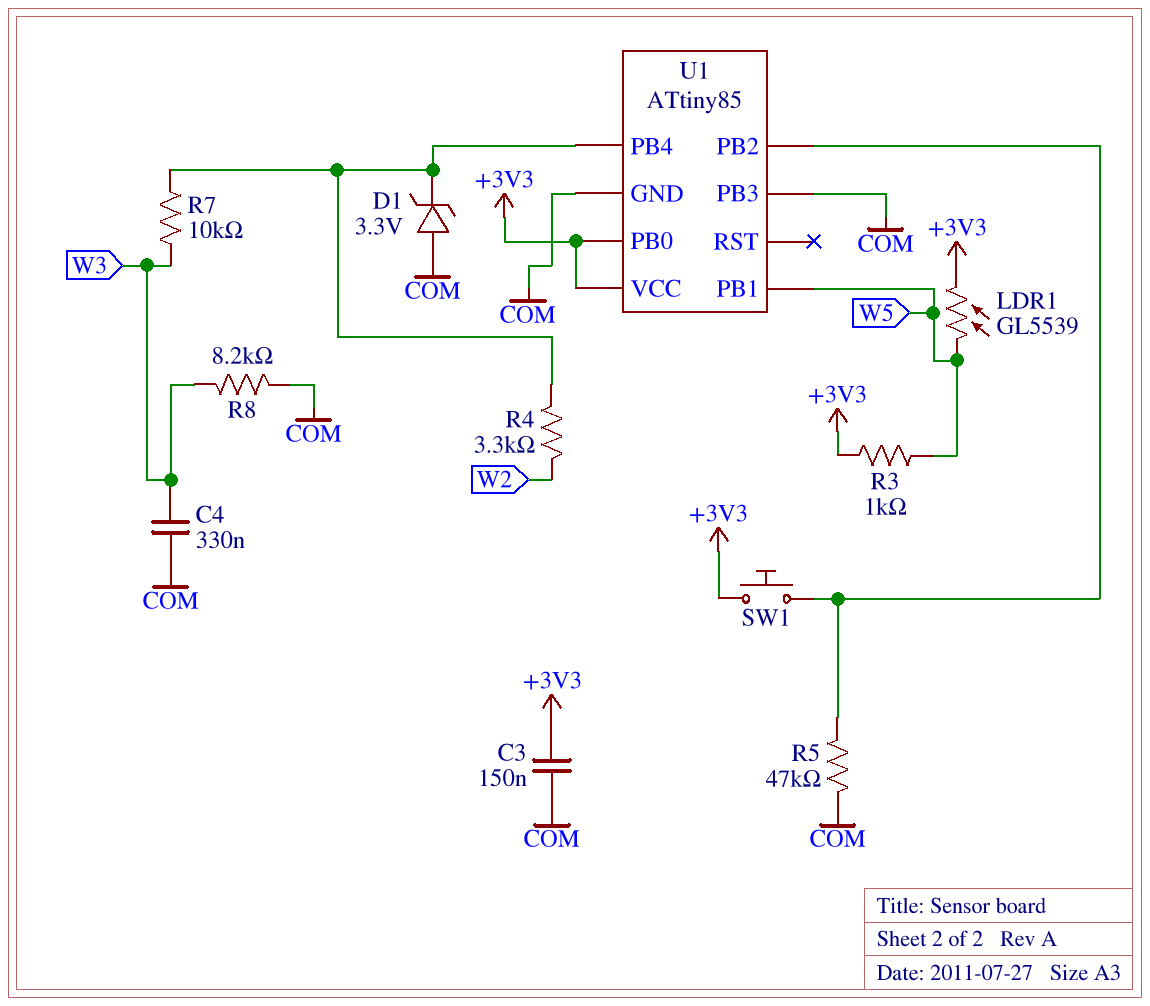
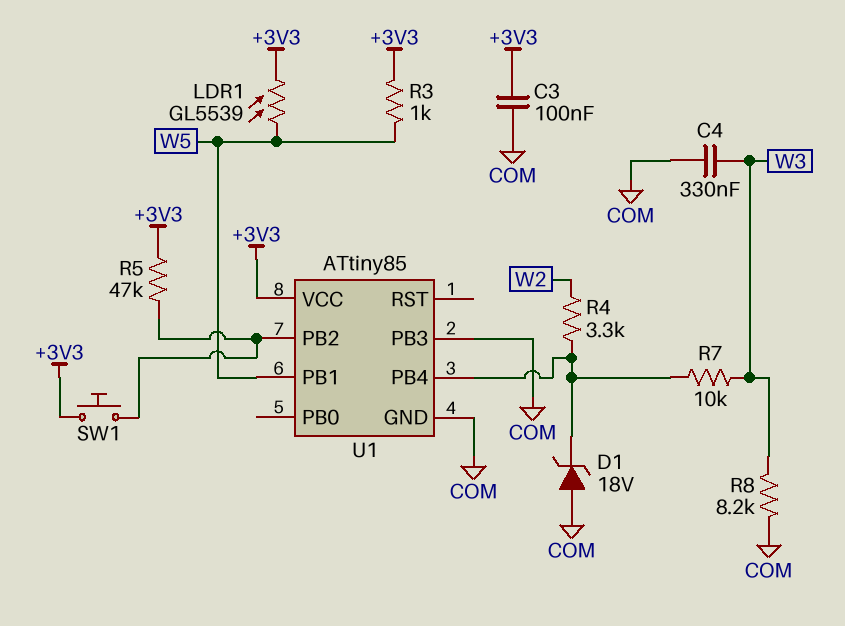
C3: 150nF (+3V3, COM) -> 100nF (+3V3, COM)
D1: zener 3.3V (A COM, K U1/PB4) -> zener 18V (A COM, K U1/PB4)
R5: 47k (COM, U1/PB2) -> 47k (+3V3, U1/PB2)
U1 pin PB0: +3V3 -> none

